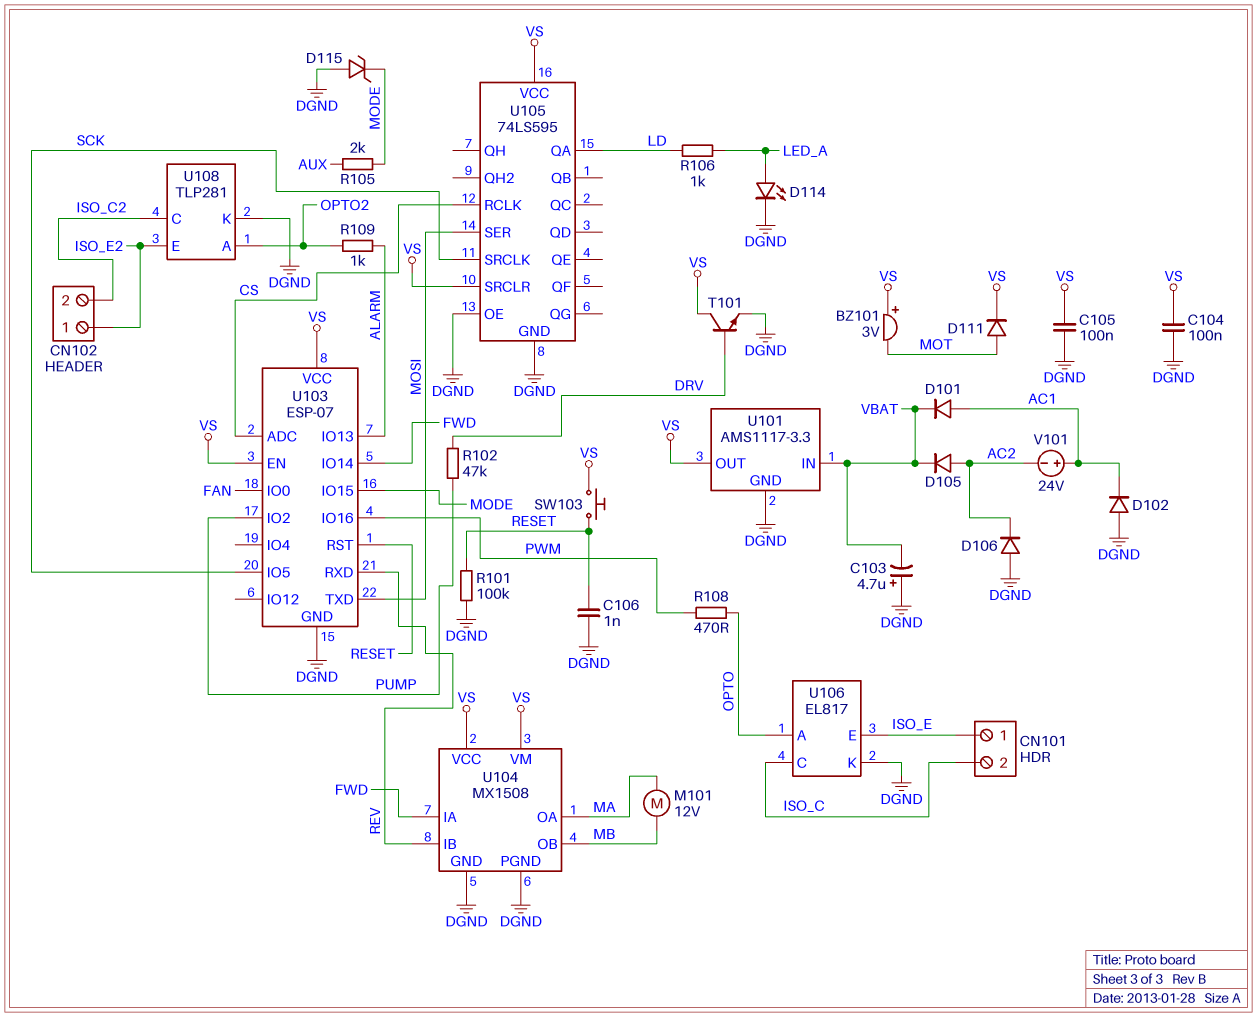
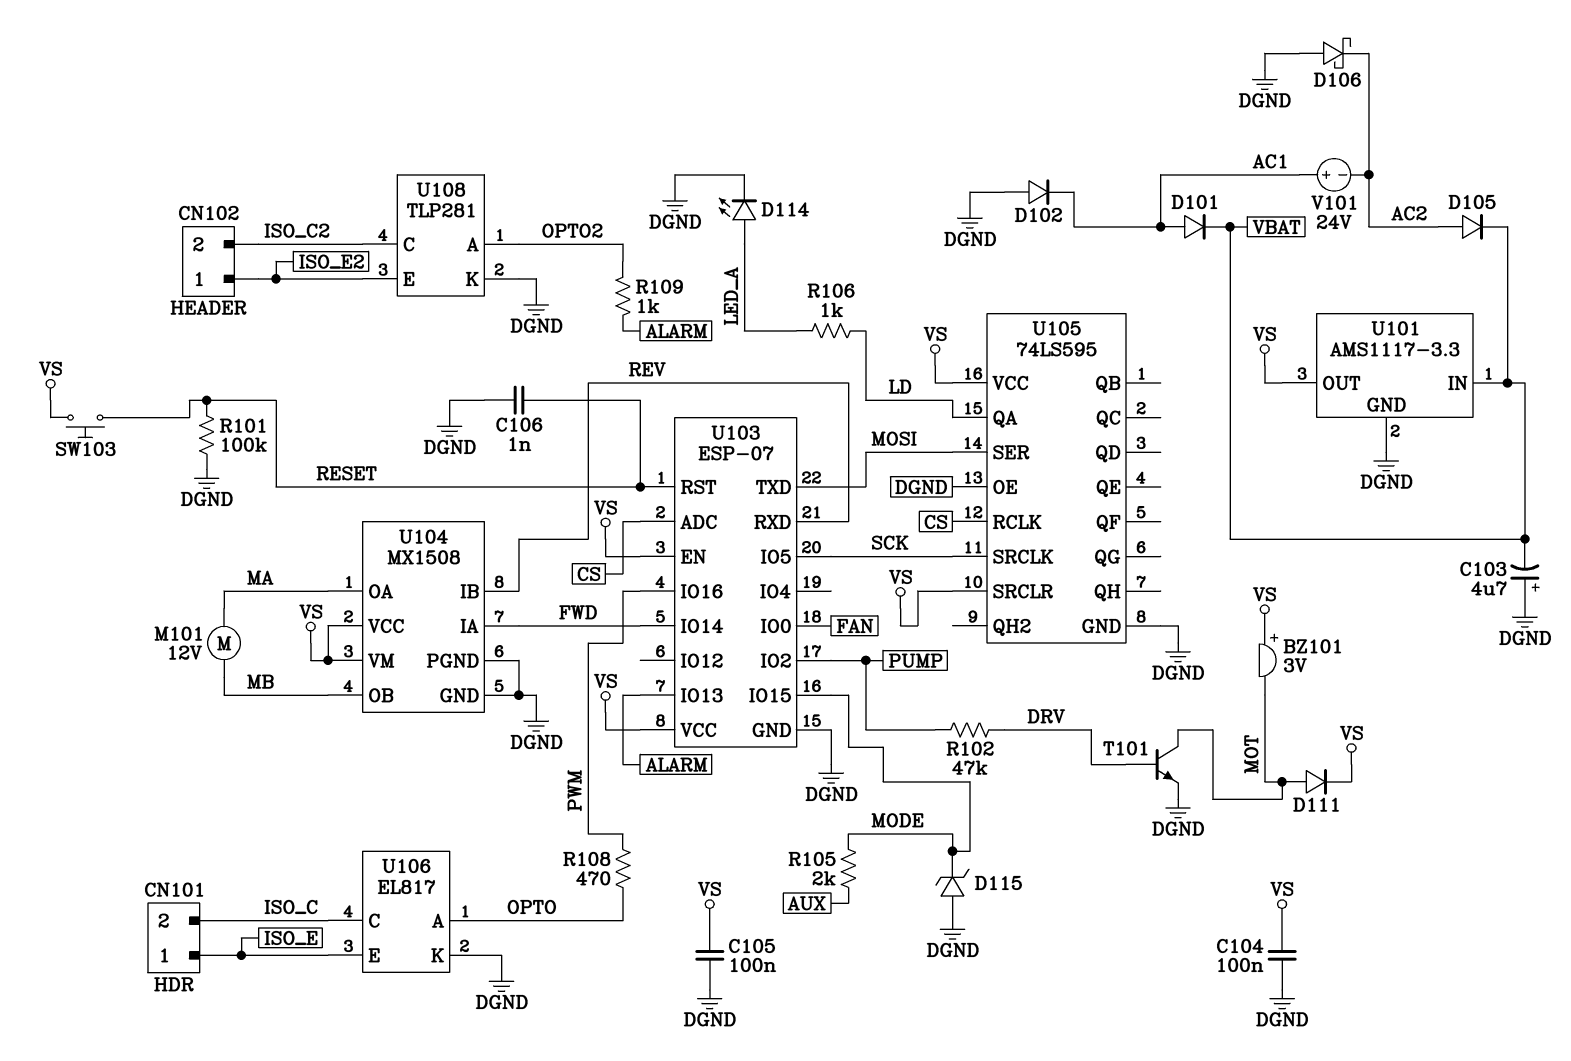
D106: diode (A DGND, K AC2) -> schottky (A DGND, K AC2)
T101: NPN (B DRV, C VS, E DGND) -> NPN (B DRV, C MOT, E DGND)

